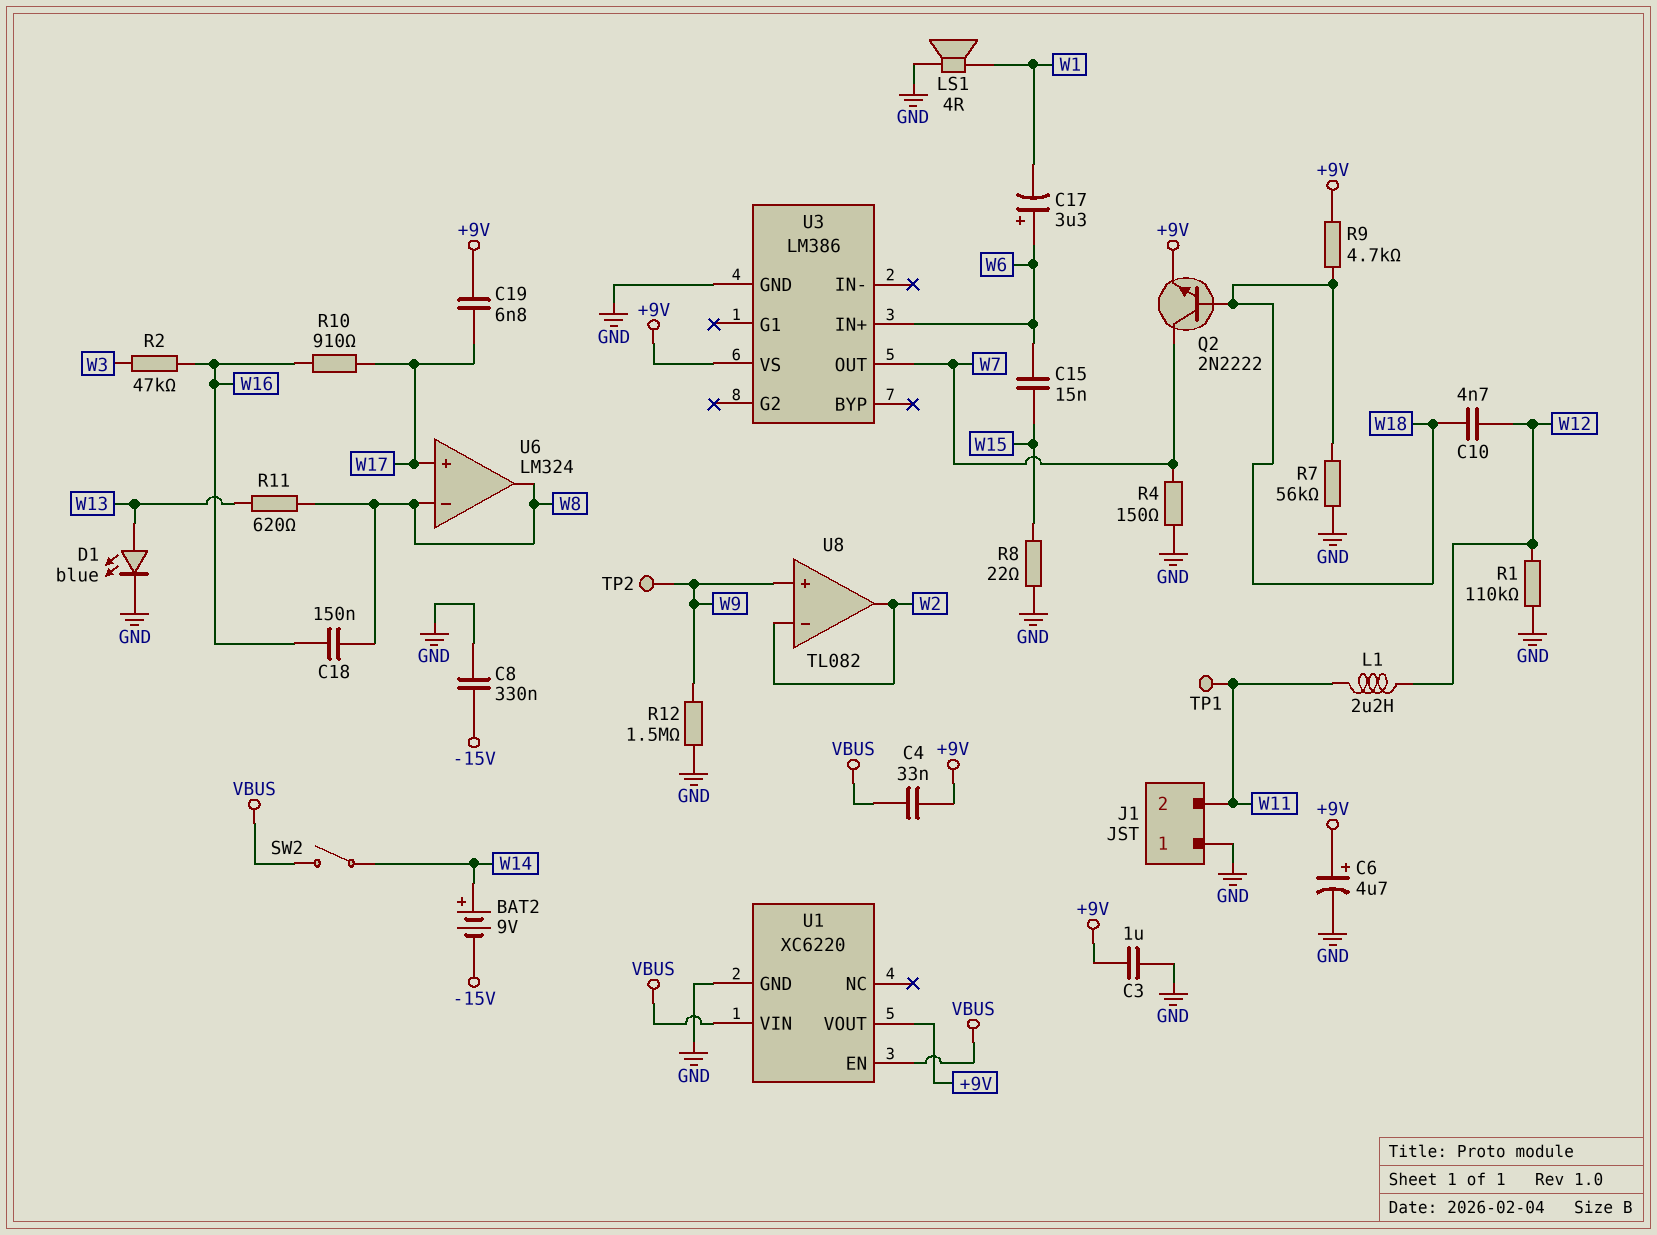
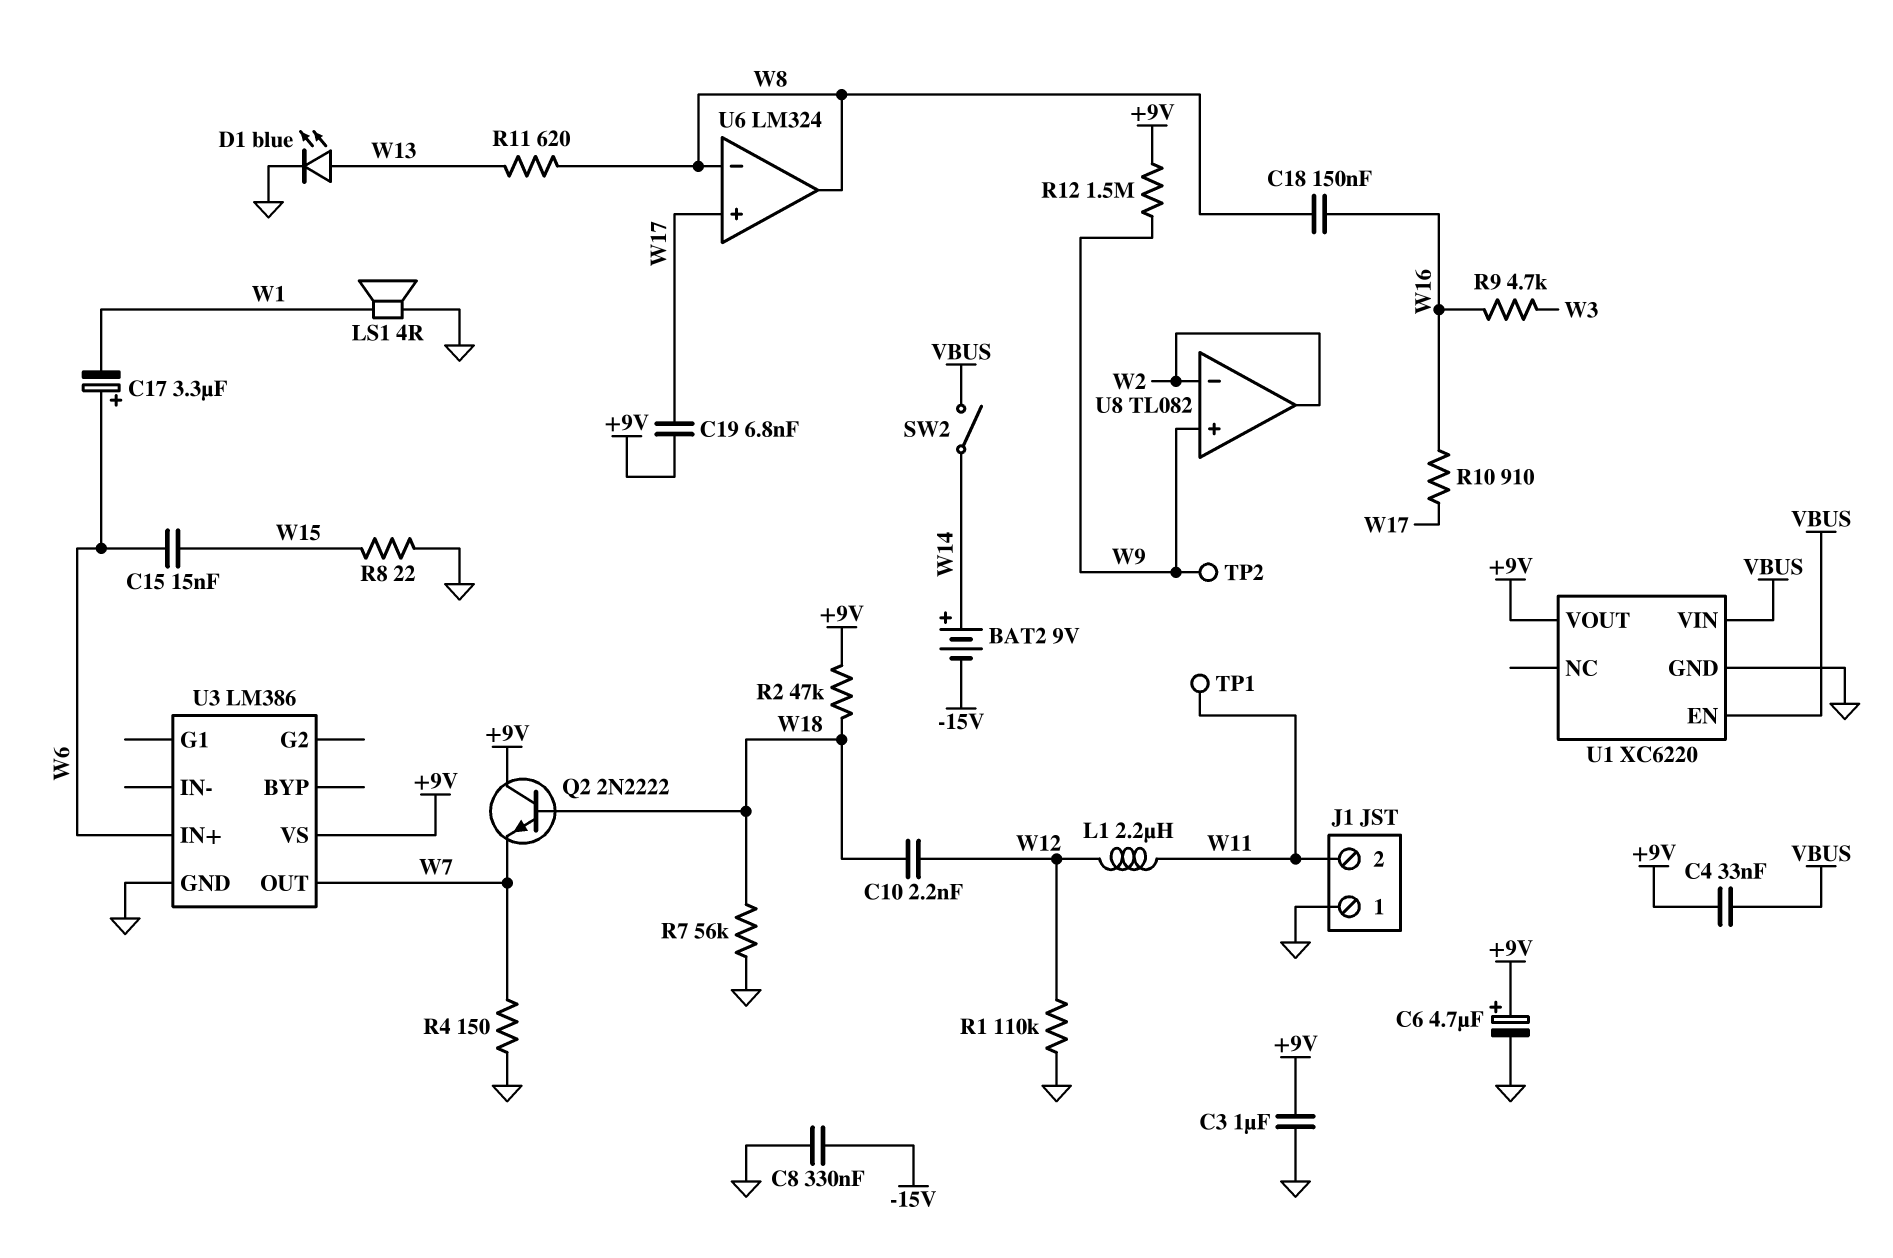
C10: 4.7nF (W12, W18) -> 2.2nF (W12, W18)
Q2: NPN 2N2222 (B W18, C W7, E +9V) -> NPN 2N2222 (B W18, C +9V, E W7)
R2: 47k (W3, W16) -> 47k (+9V, W18)
R9: 4.7k (+9V, W18) -> 4.7k (W3, W16)
R12: 1.5M (GND, W9) -> 1.5M (+9V, W9)

